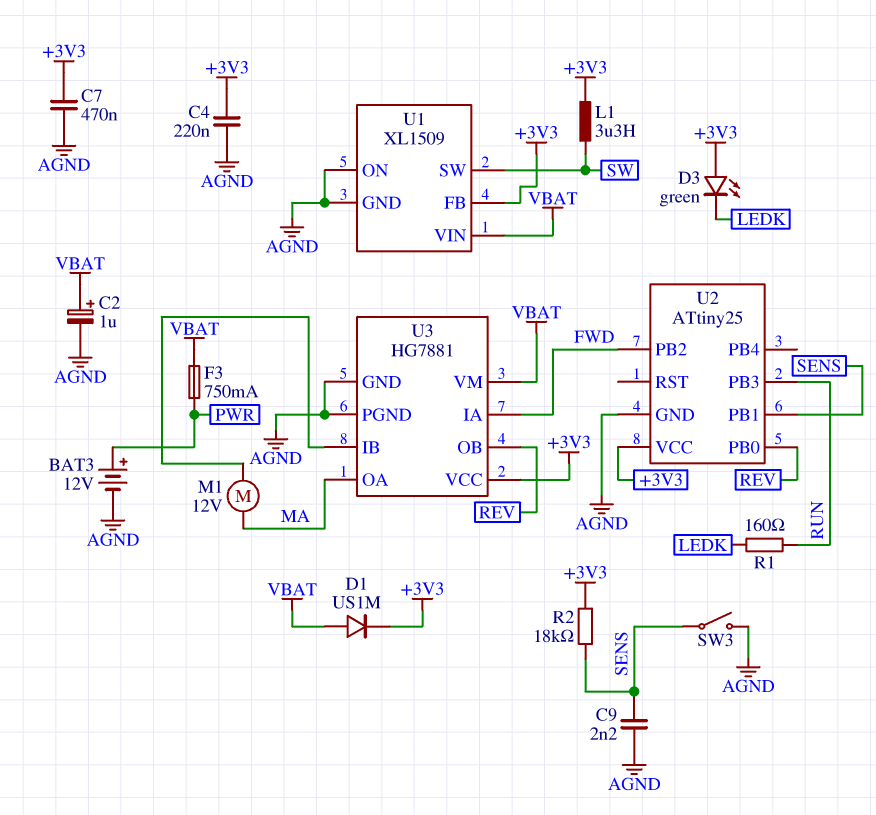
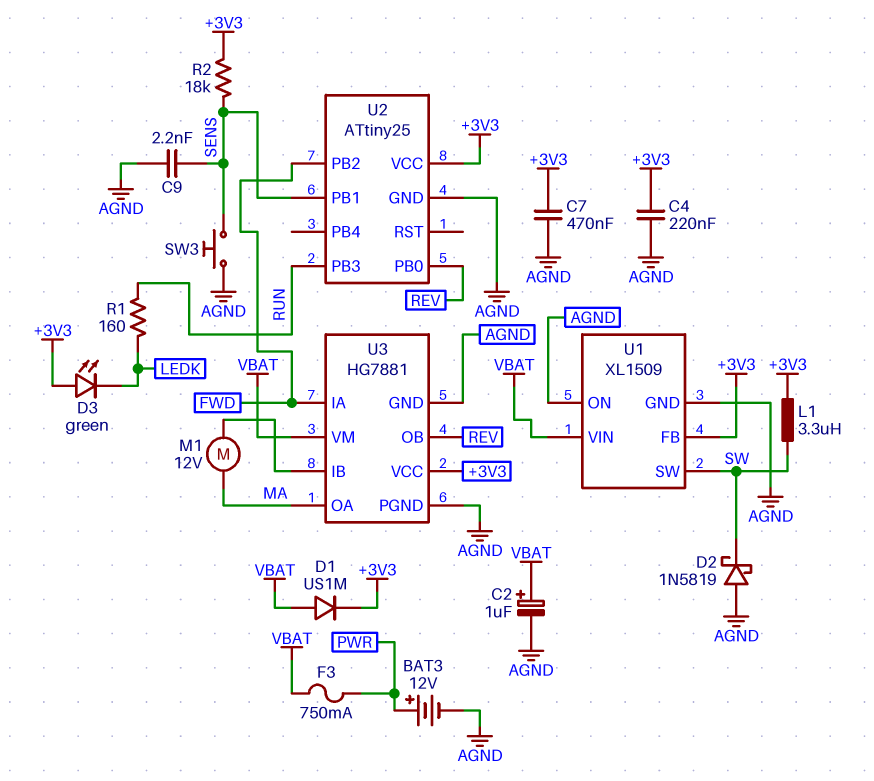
D2: none -> schottky 1N5819 (A AGND, K SW)
SW3: switch (AGND, SENS) -> button (AGND, SENS)

